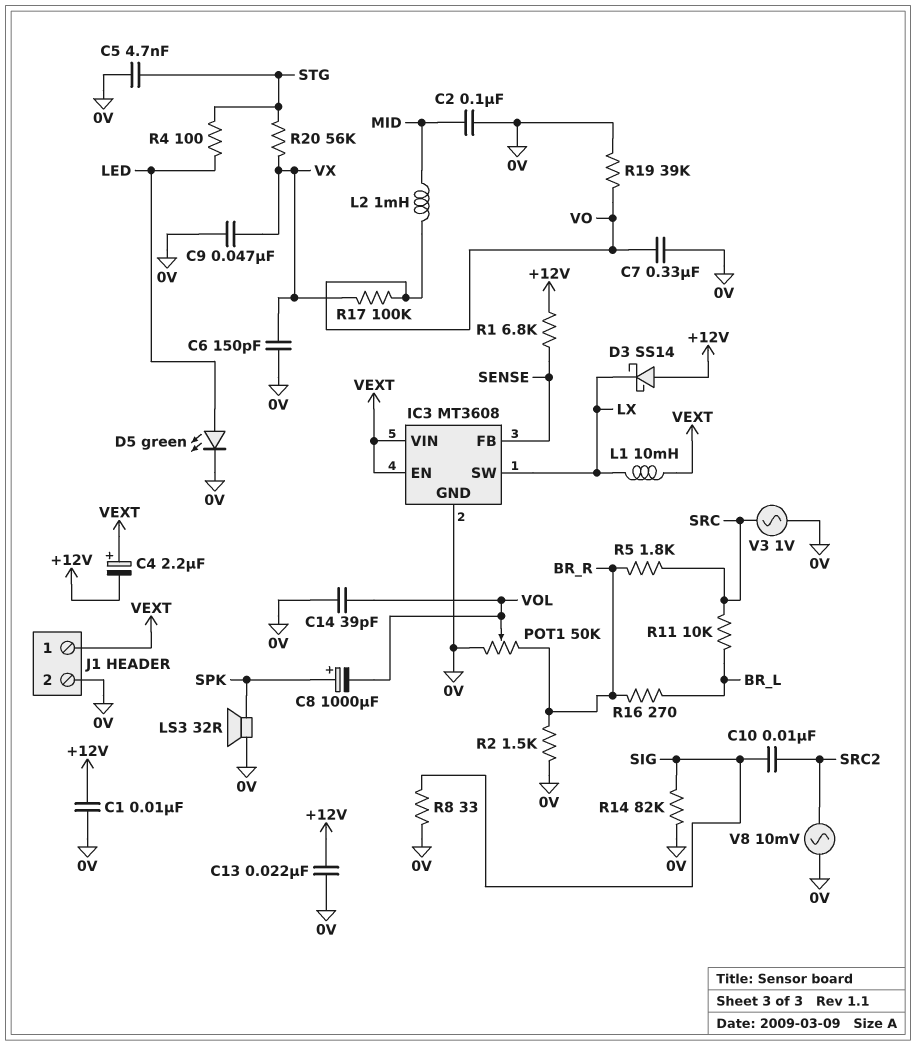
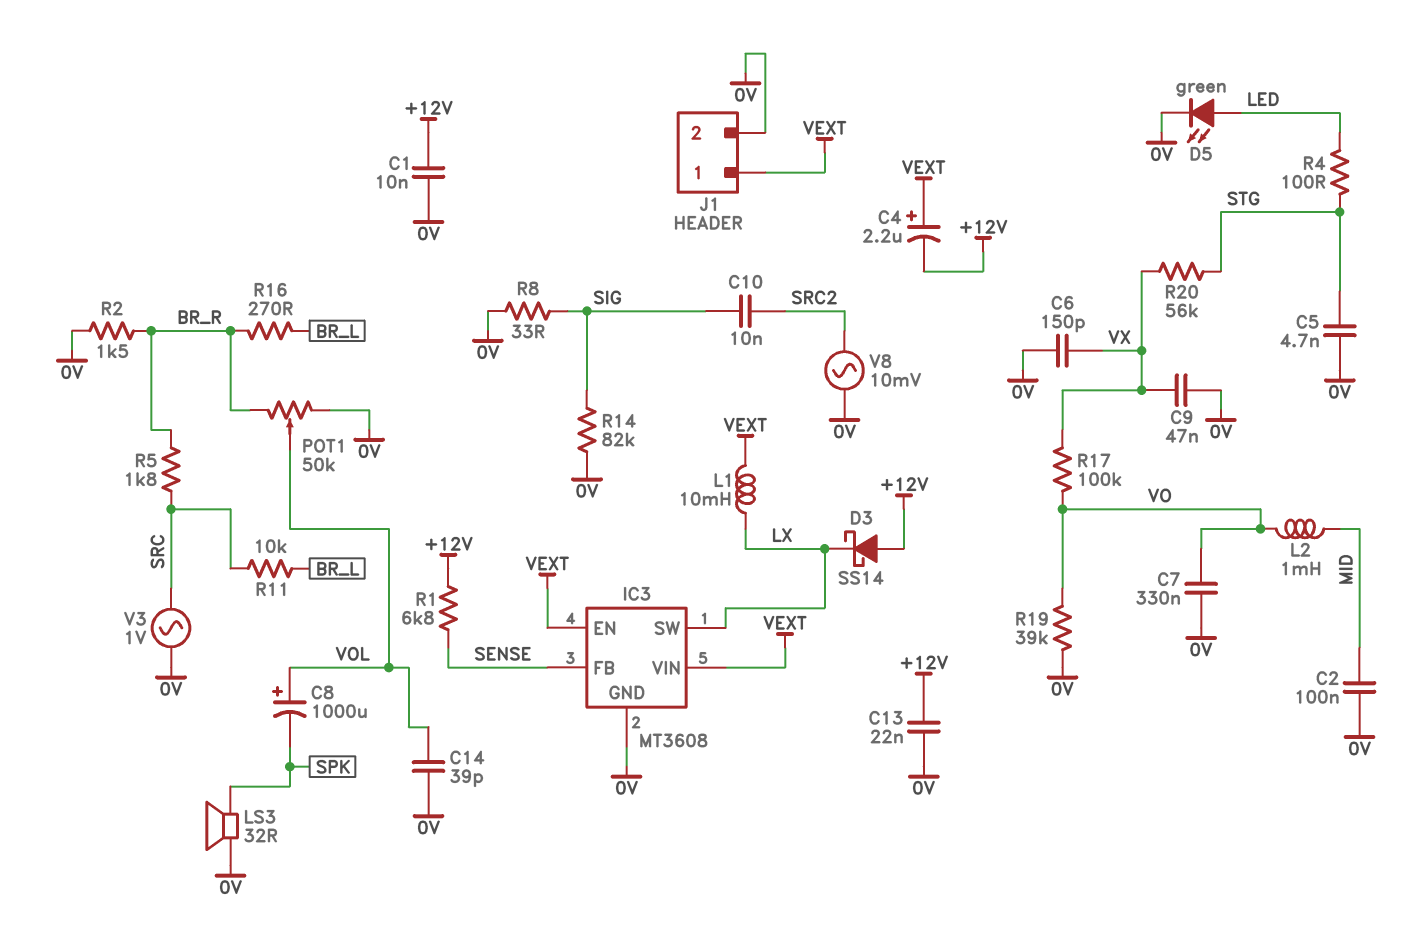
C8: 1000uF (plus SPK, minus VOL) -> 1000uF (plus VOL, minus SPK)

